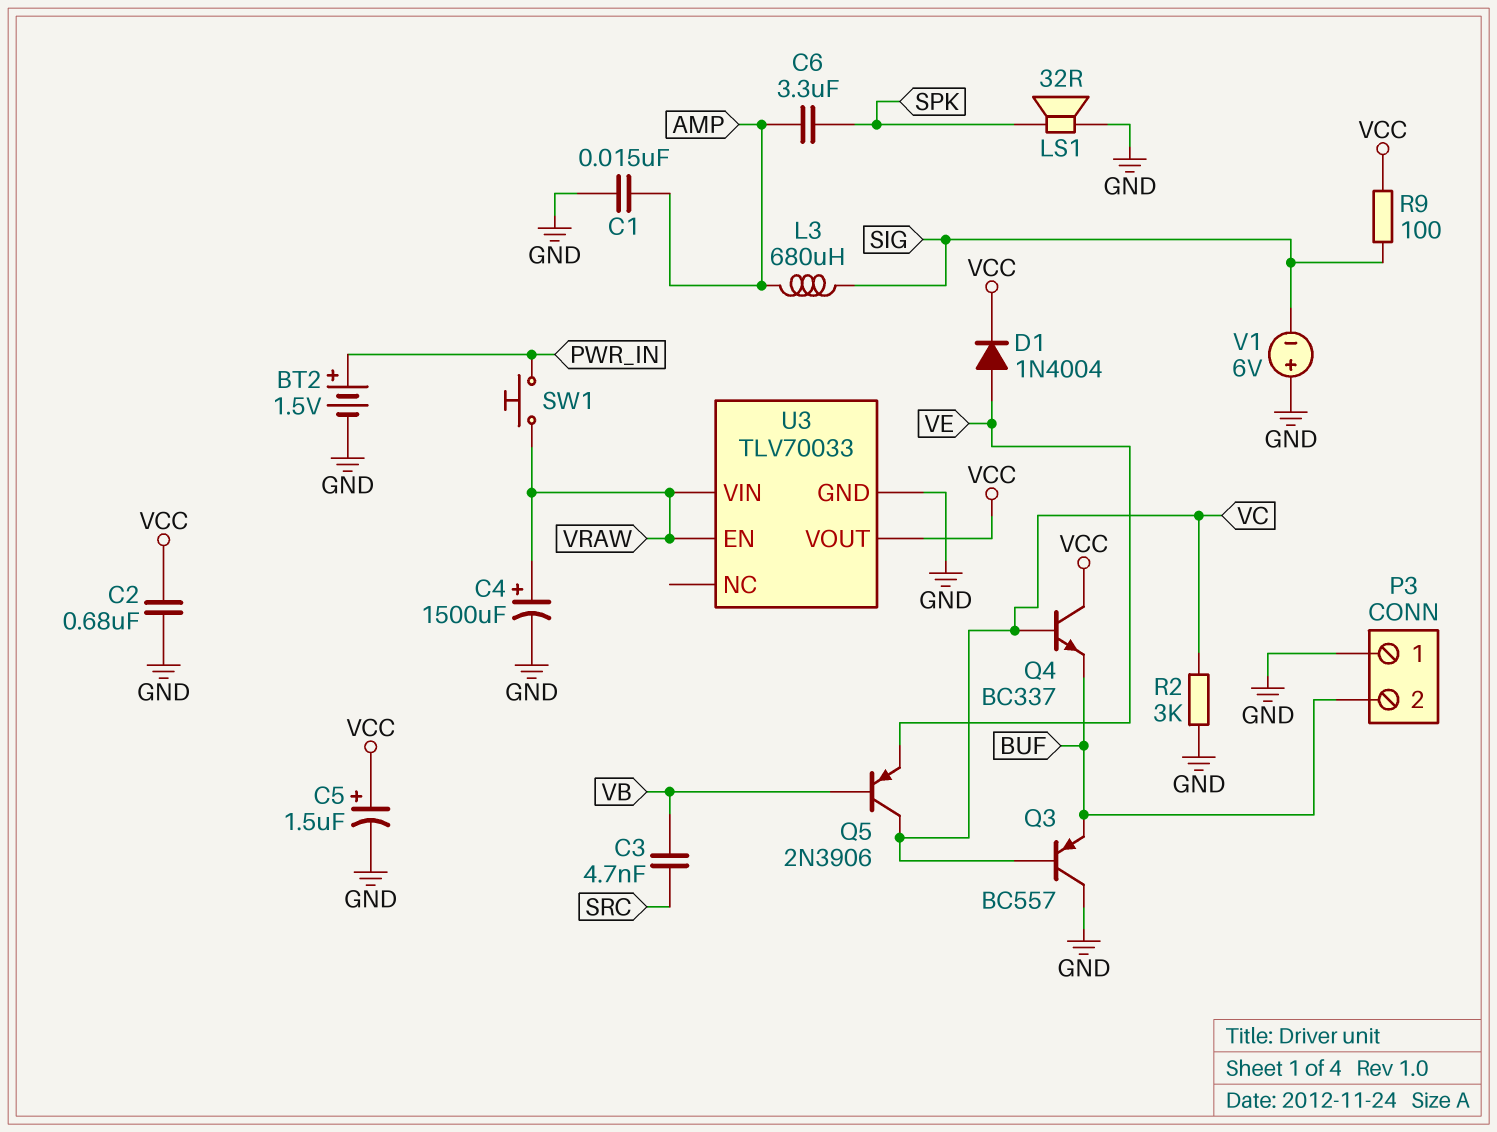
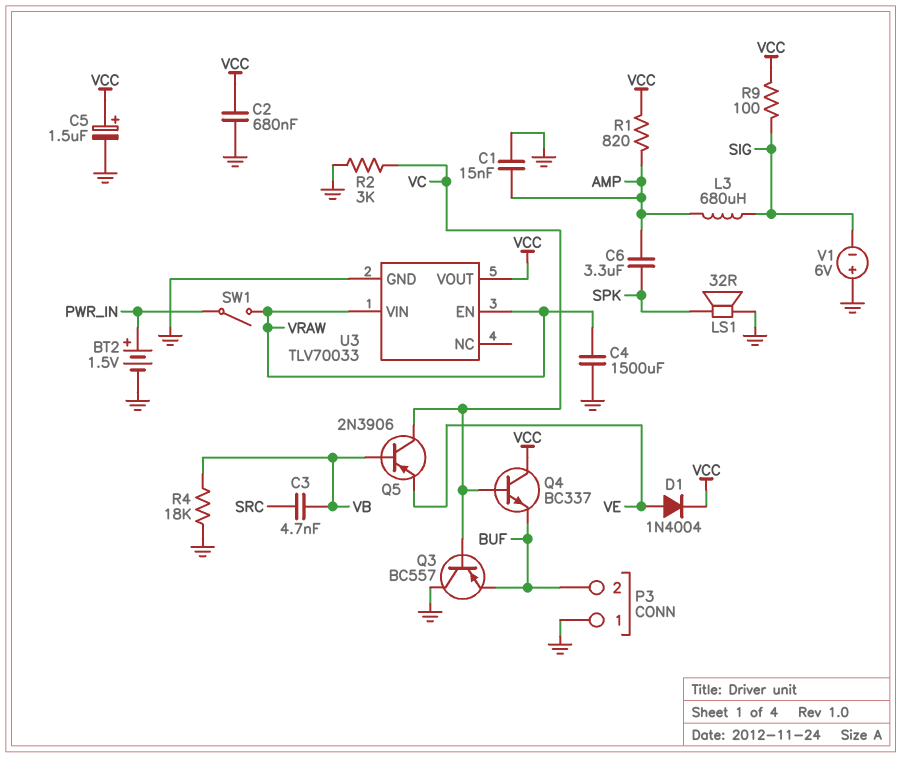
C4: 1500uF (plus VRAW, minus GND) -> 1500uF (GND, VRAW)
R1: none -> 820 (AMP, VCC)
R4: none -> 18k (GND, VB)
SW1: button (PWR_IN, VRAW) -> switch (PWR_IN, VRAW)

